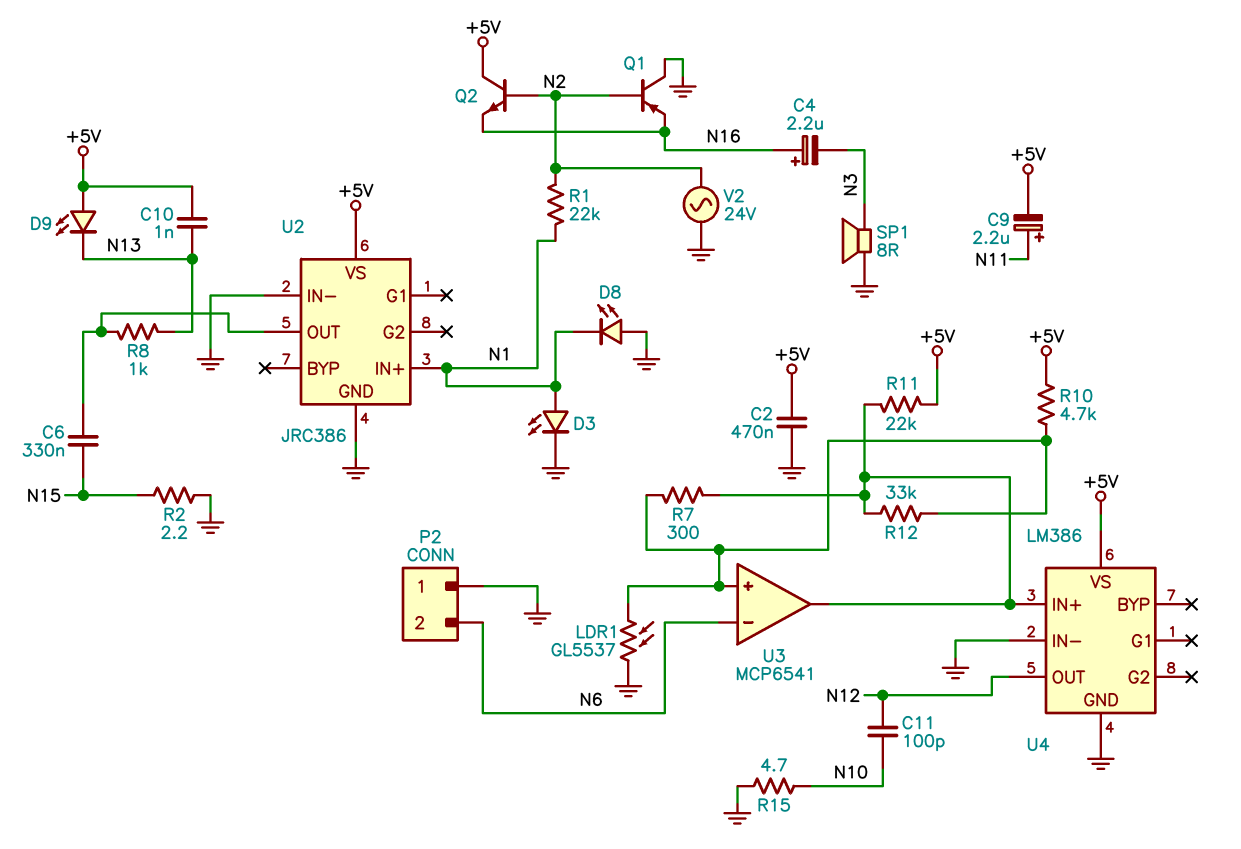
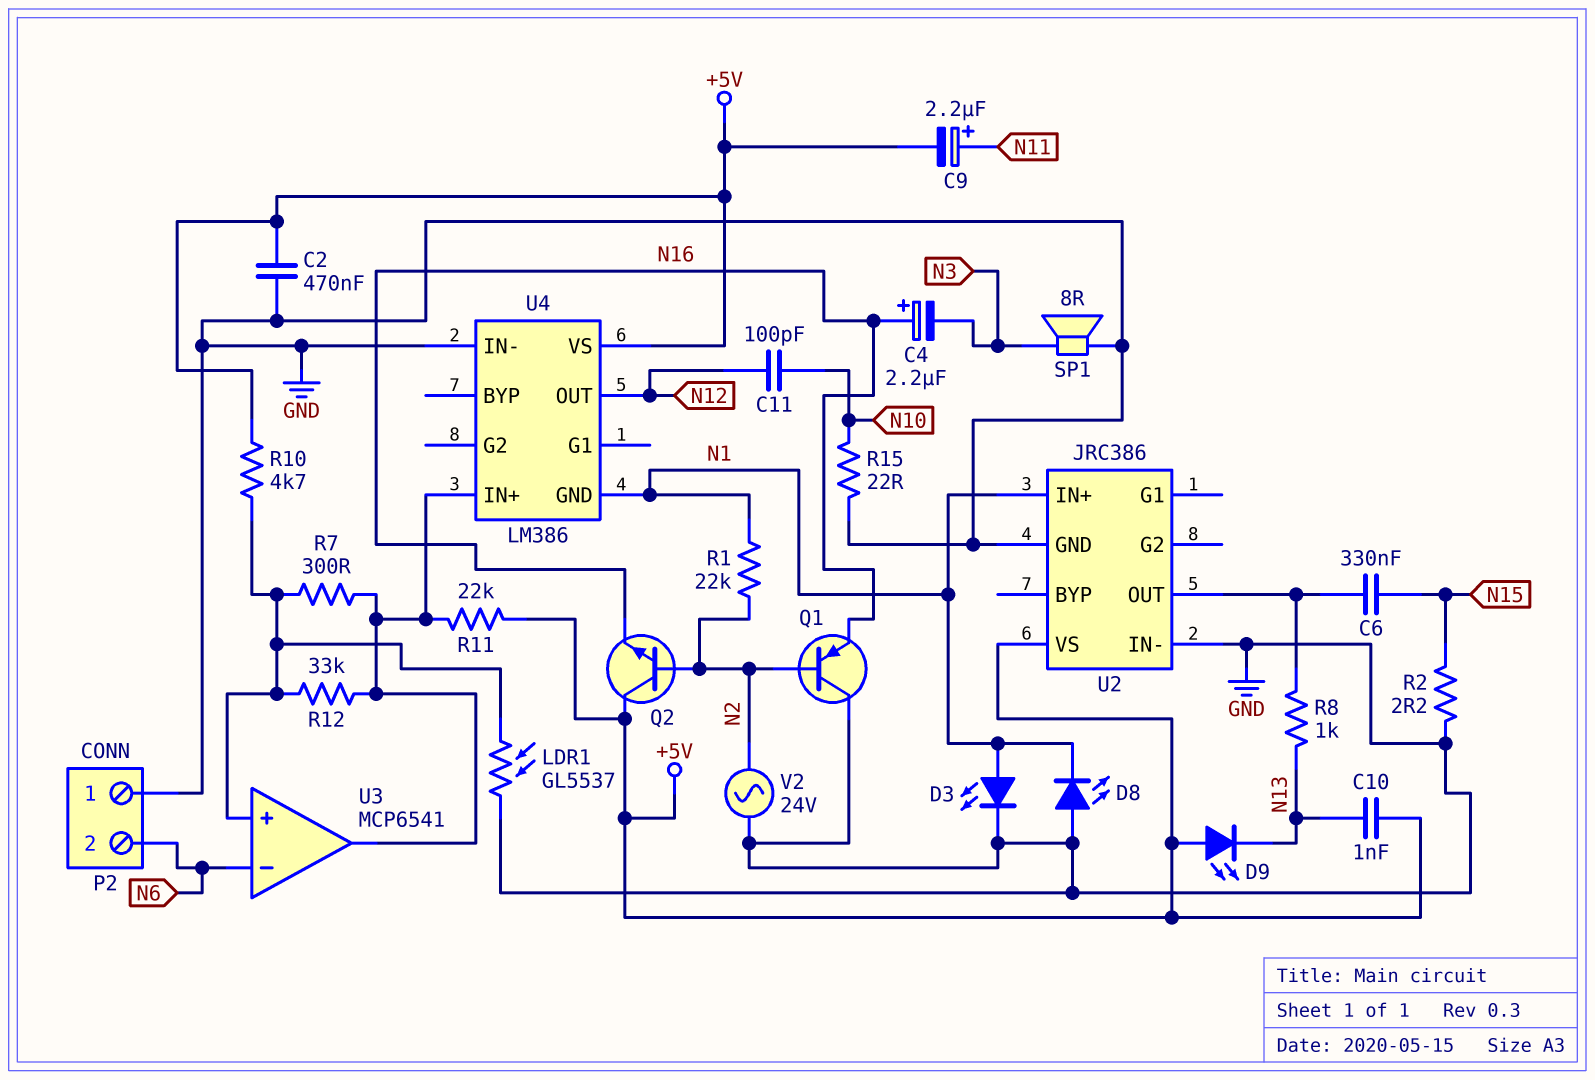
R15: 4.7 (GND, N10) -> 22 (GND, N10)
U4 pin GND: GND -> N1

